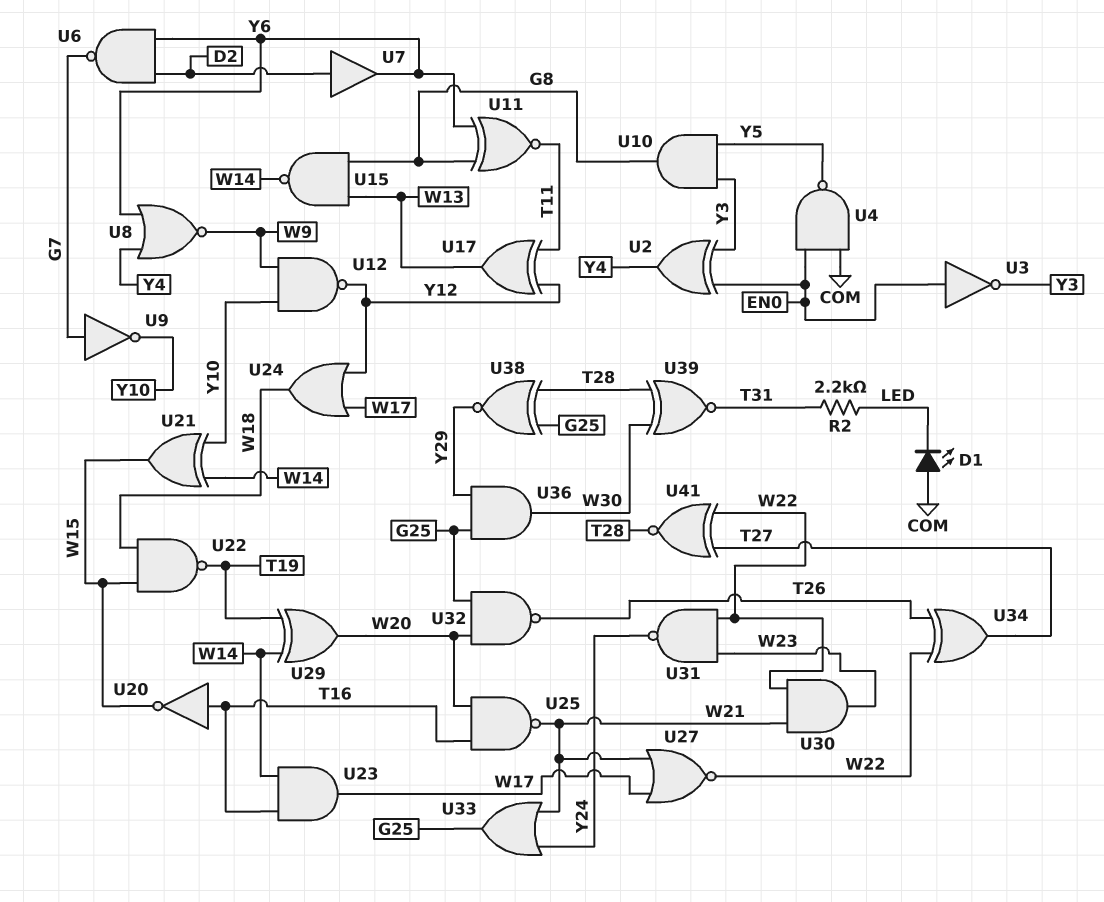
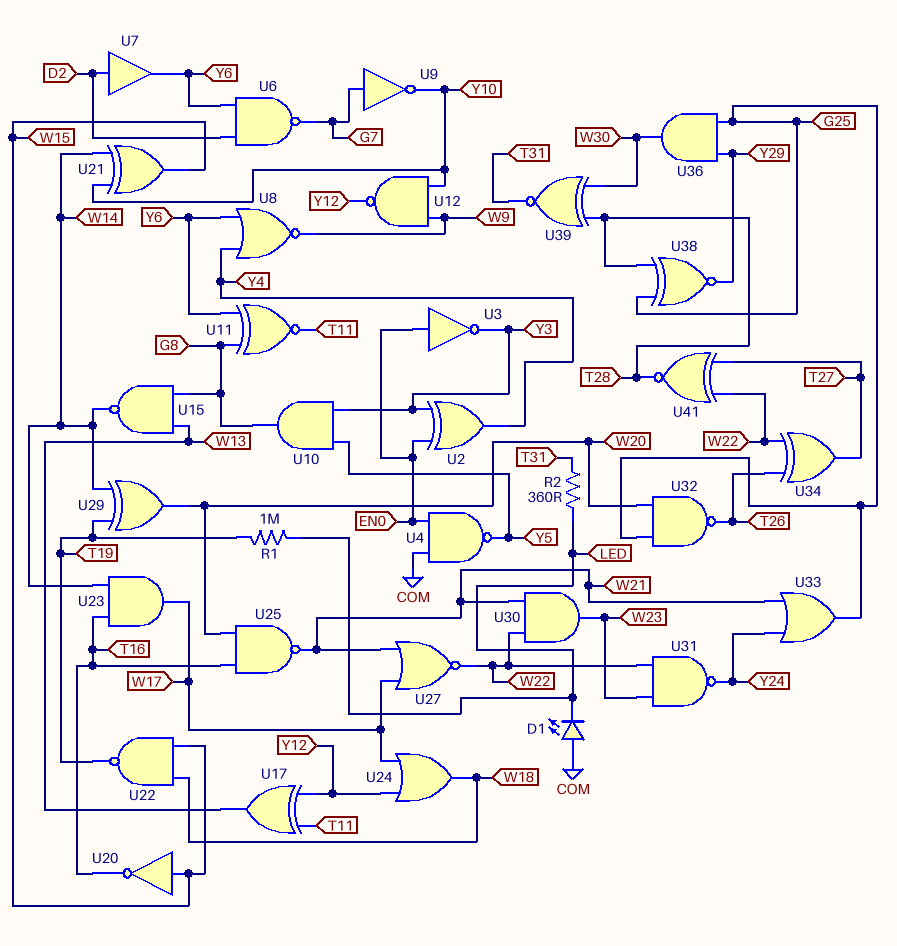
R1: none -> 1M (LED, T19)
R2: 2.2k (LED, T31) -> 360 (LED, T31)
U20: NOT (in T16, out W15) -> NOT (in W15, out T16)

